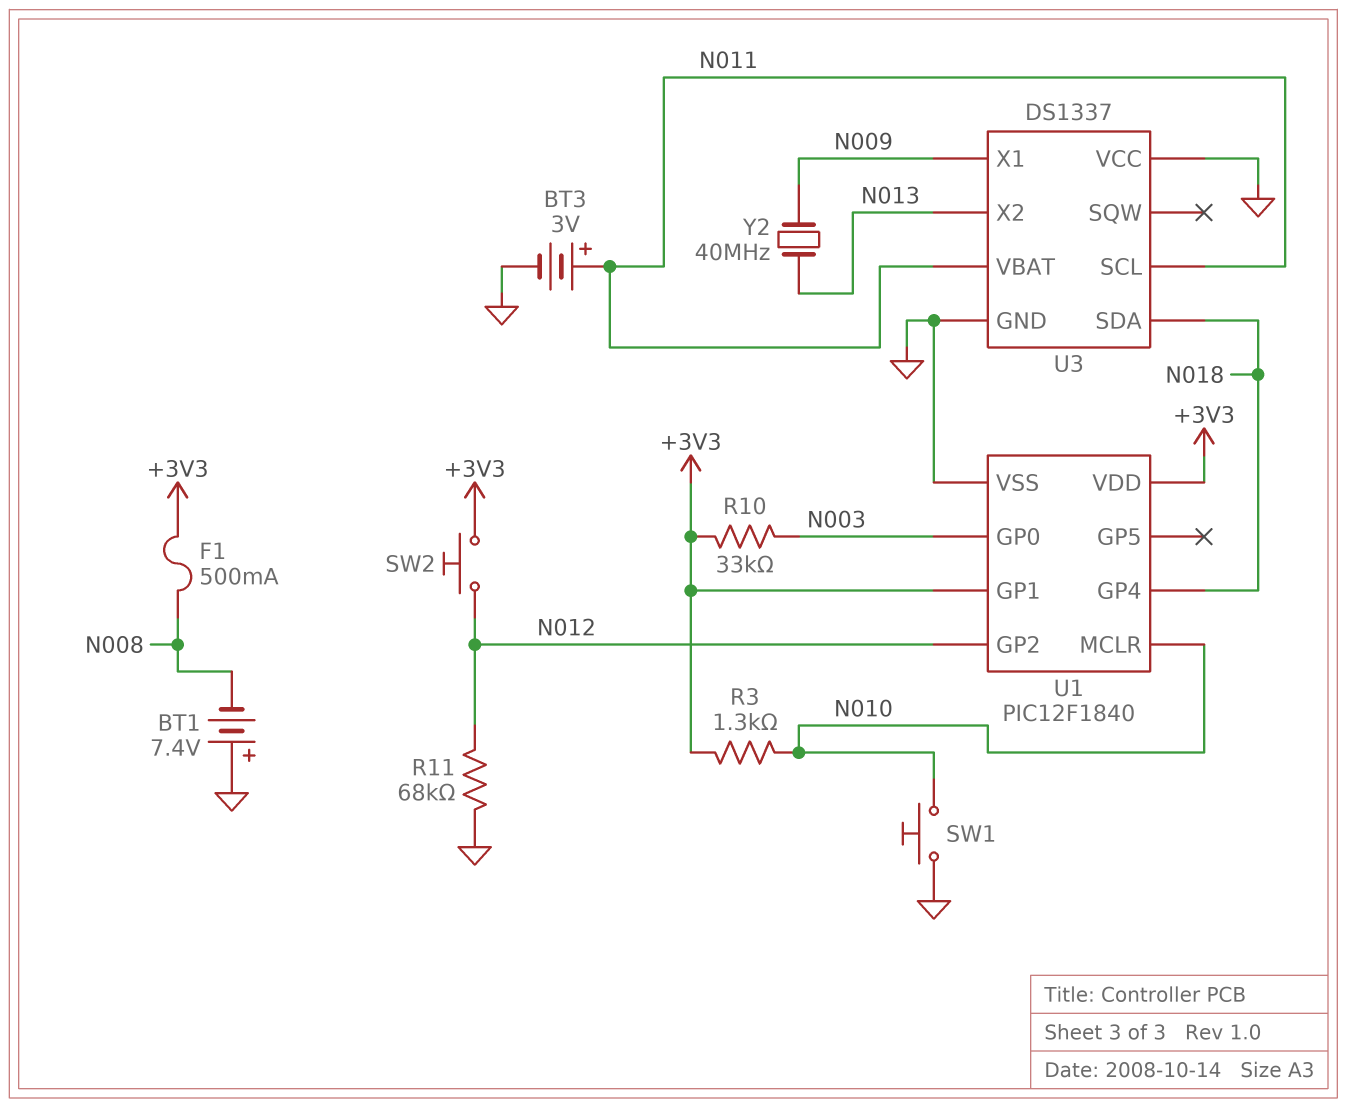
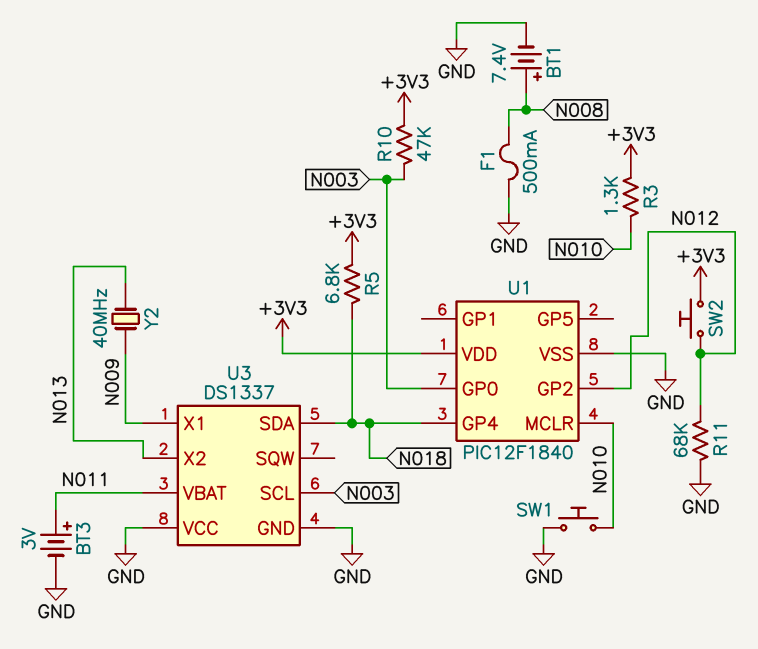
BT1: 7.4V (plus GND, minus N008) -> 7.4V (plus N008, minus GND)
F1: 500mA (+3V3, N008) -> 500mA (GND, N008)
R5: none -> 6.8k (+3V3, N018)
R10: 33k (+3V3, N003) -> 47k (+3V3, N003)
U1 pin GP1: +3V3 -> none
U3 pin SCL: N011 -> N003

